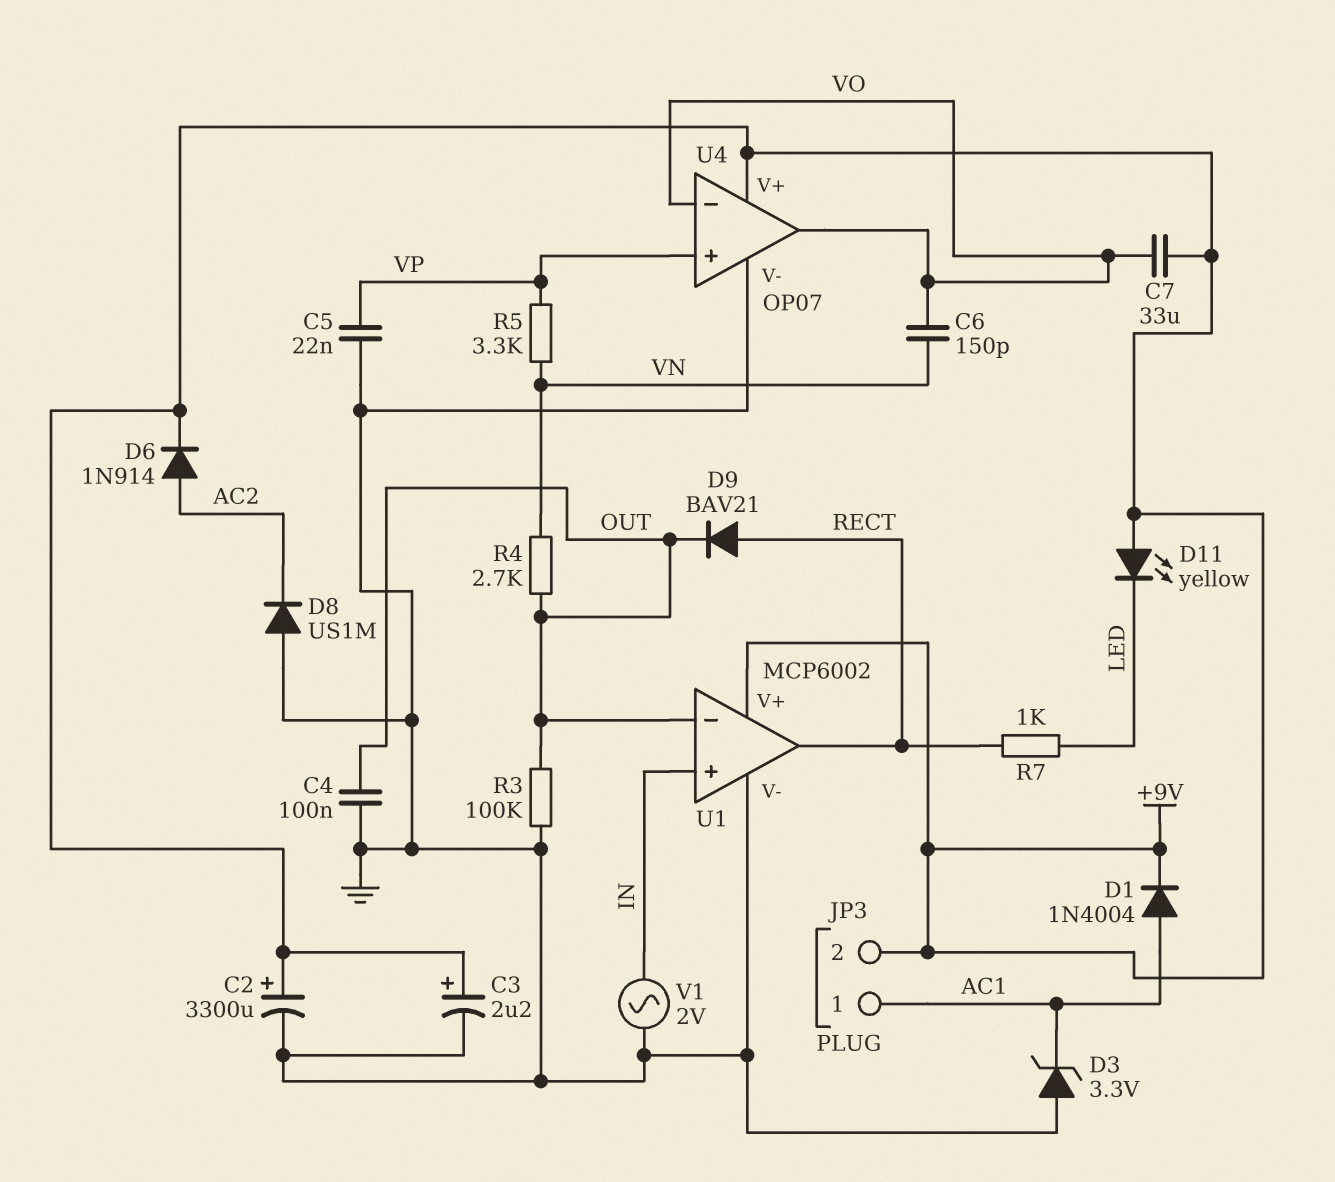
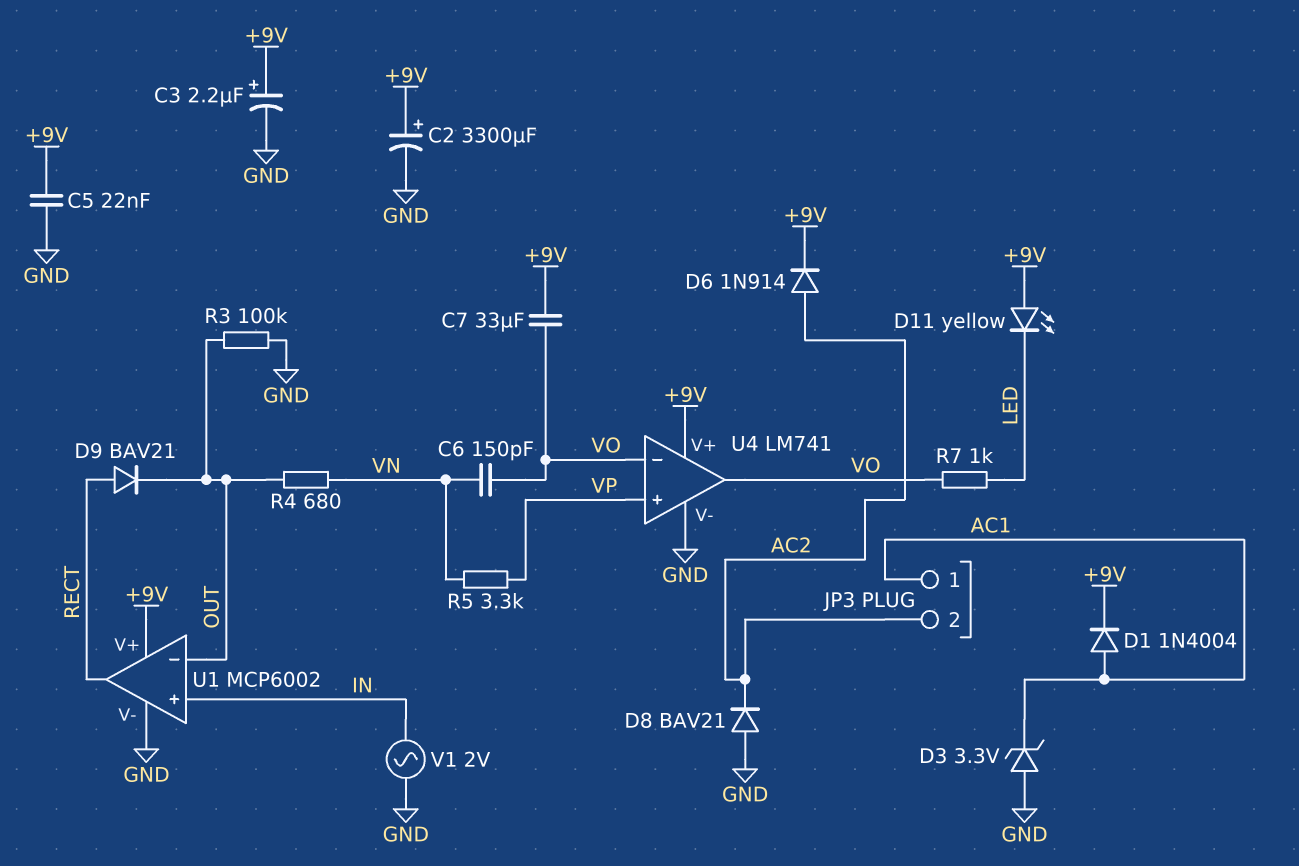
C4: 100nF (GND, OUT) -> none
C5: 22nF (GND, VP) -> 22nF (+9V, GND)
D8: diode US1M (A GND, K AC2) -> diode BAV21 (A GND, K AC2)
JP3 pin 2: +9V -> AC2
R4: 2.7k (OUT, VN) -> 680 (OUT, VN)
R7: 1k (LED, RECT) -> 1k (LED, VO)
U4: OP07 -> LM741

